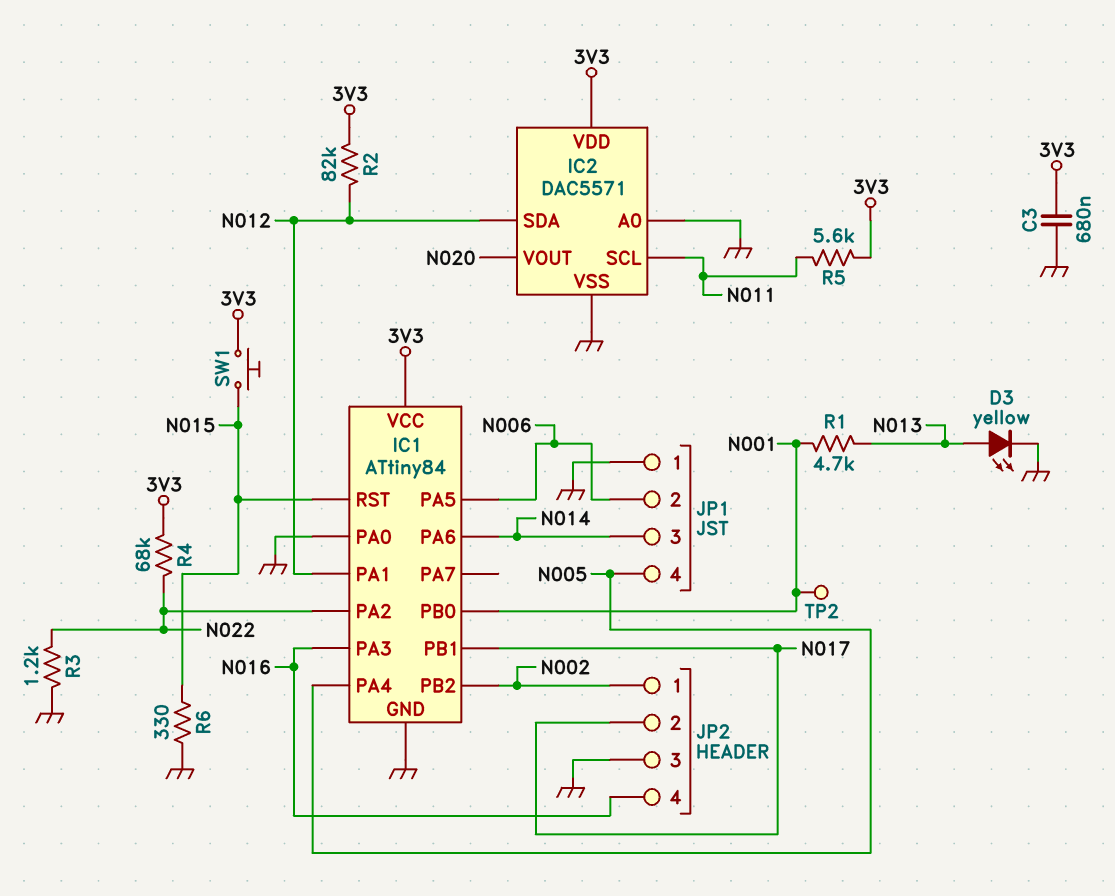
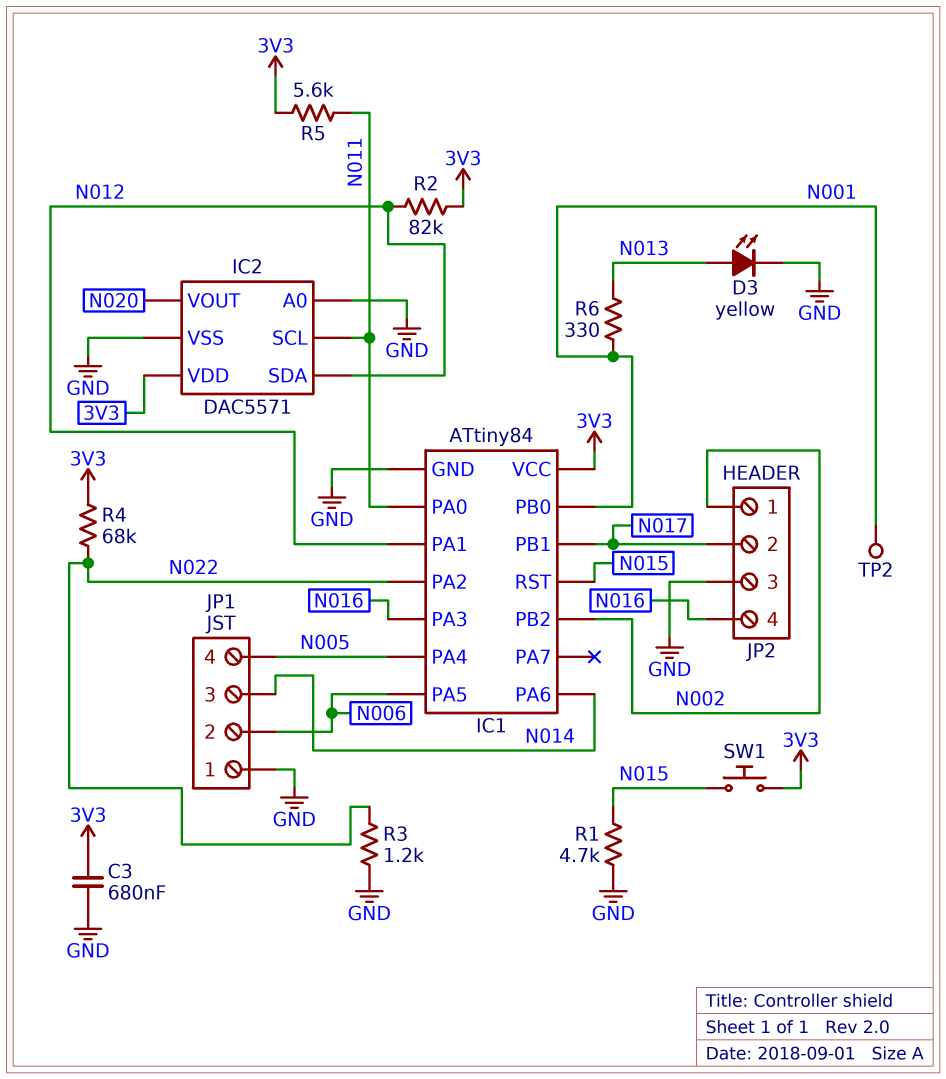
IC1 pin PA0: GND -> N011
R1: 4.7k (N001, N013) -> 4.7k (GND, N015)
R6: 330 (GND, N015) -> 330 (N001, N013)

